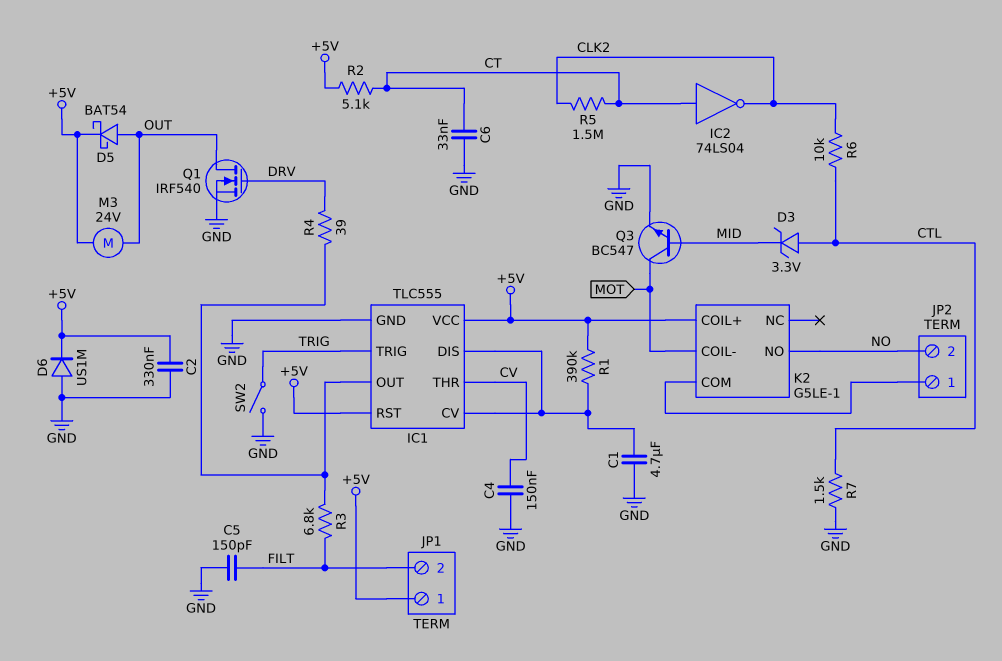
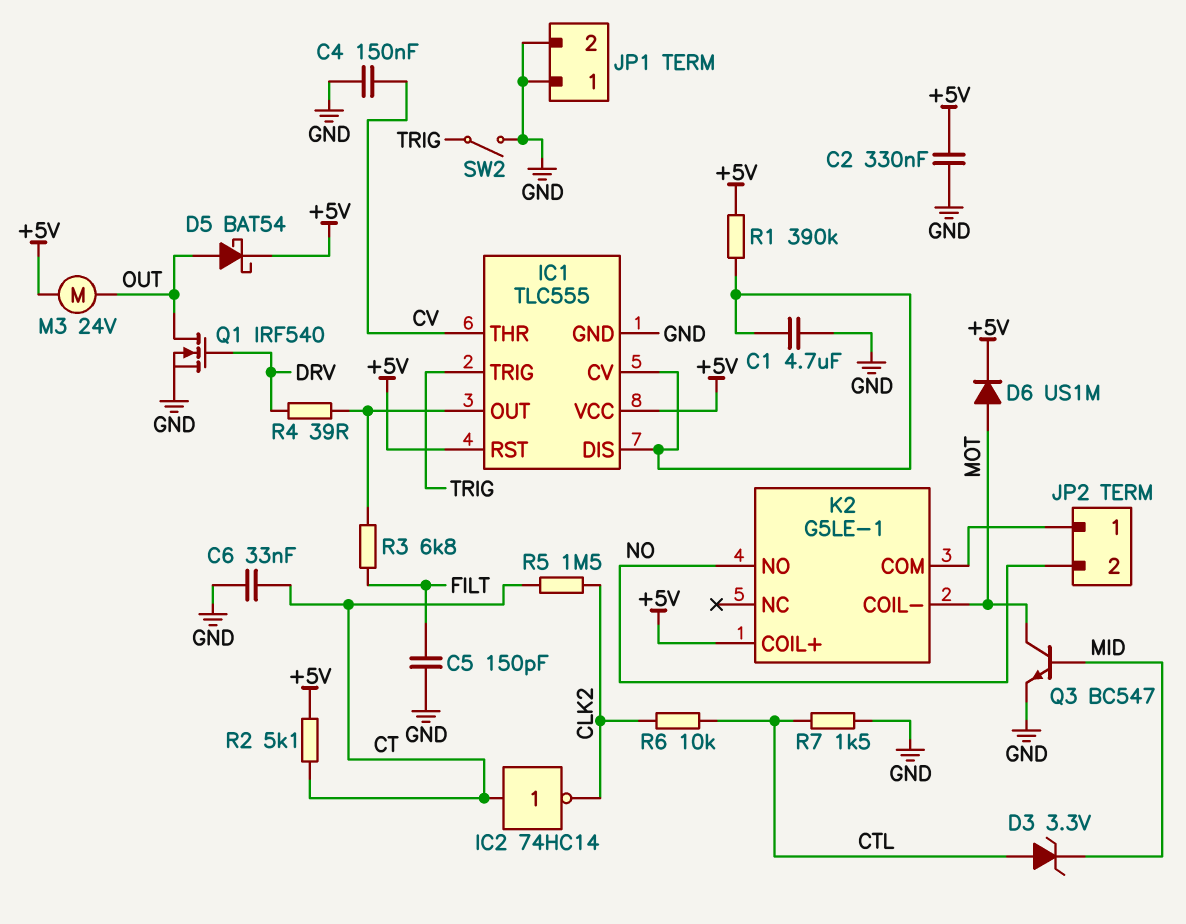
D6: diode US1M (A GND, K +5V) -> diode US1M (A MOT, K +5V)
IC2: NOT 74LS04 (in CT, out CLK2) -> NOT 74HC14 (in CT, out CLK2)
JP1 pin 1: +5V -> GND
JP1 pin 2: FILT -> GND

